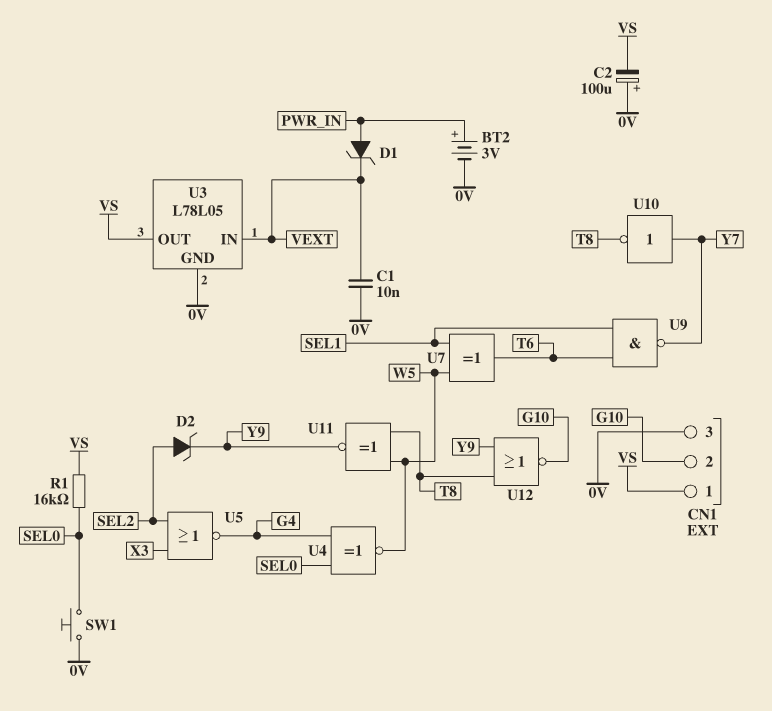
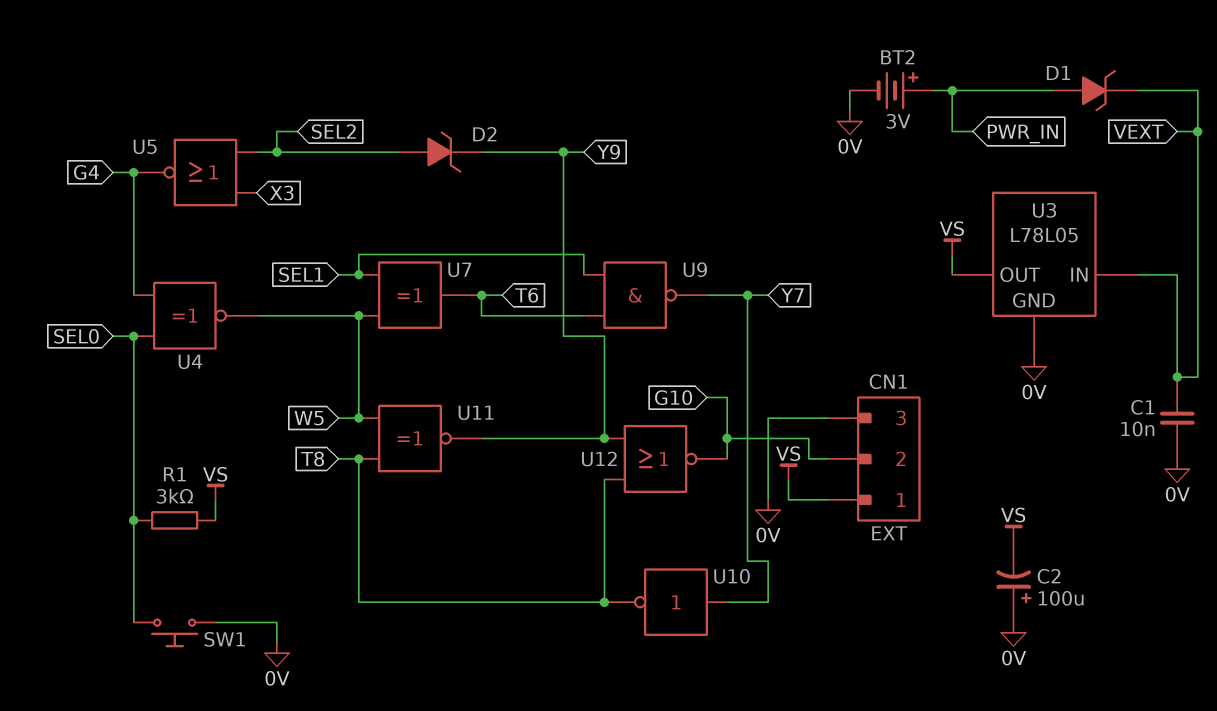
R1: 16k (SEL0, VS) -> 3k (SEL0, VS)

